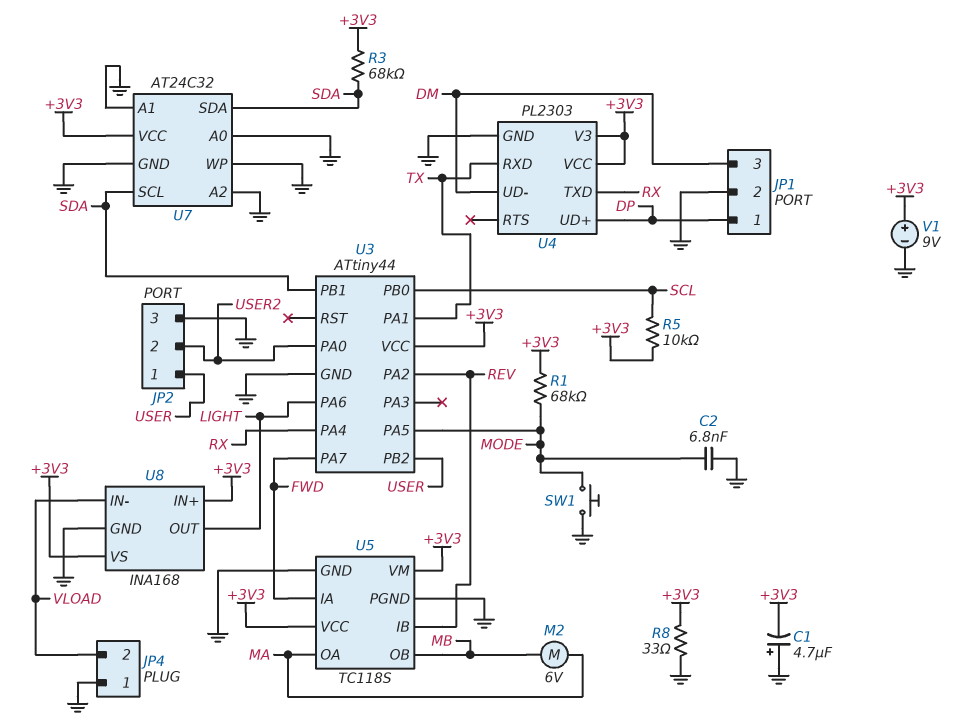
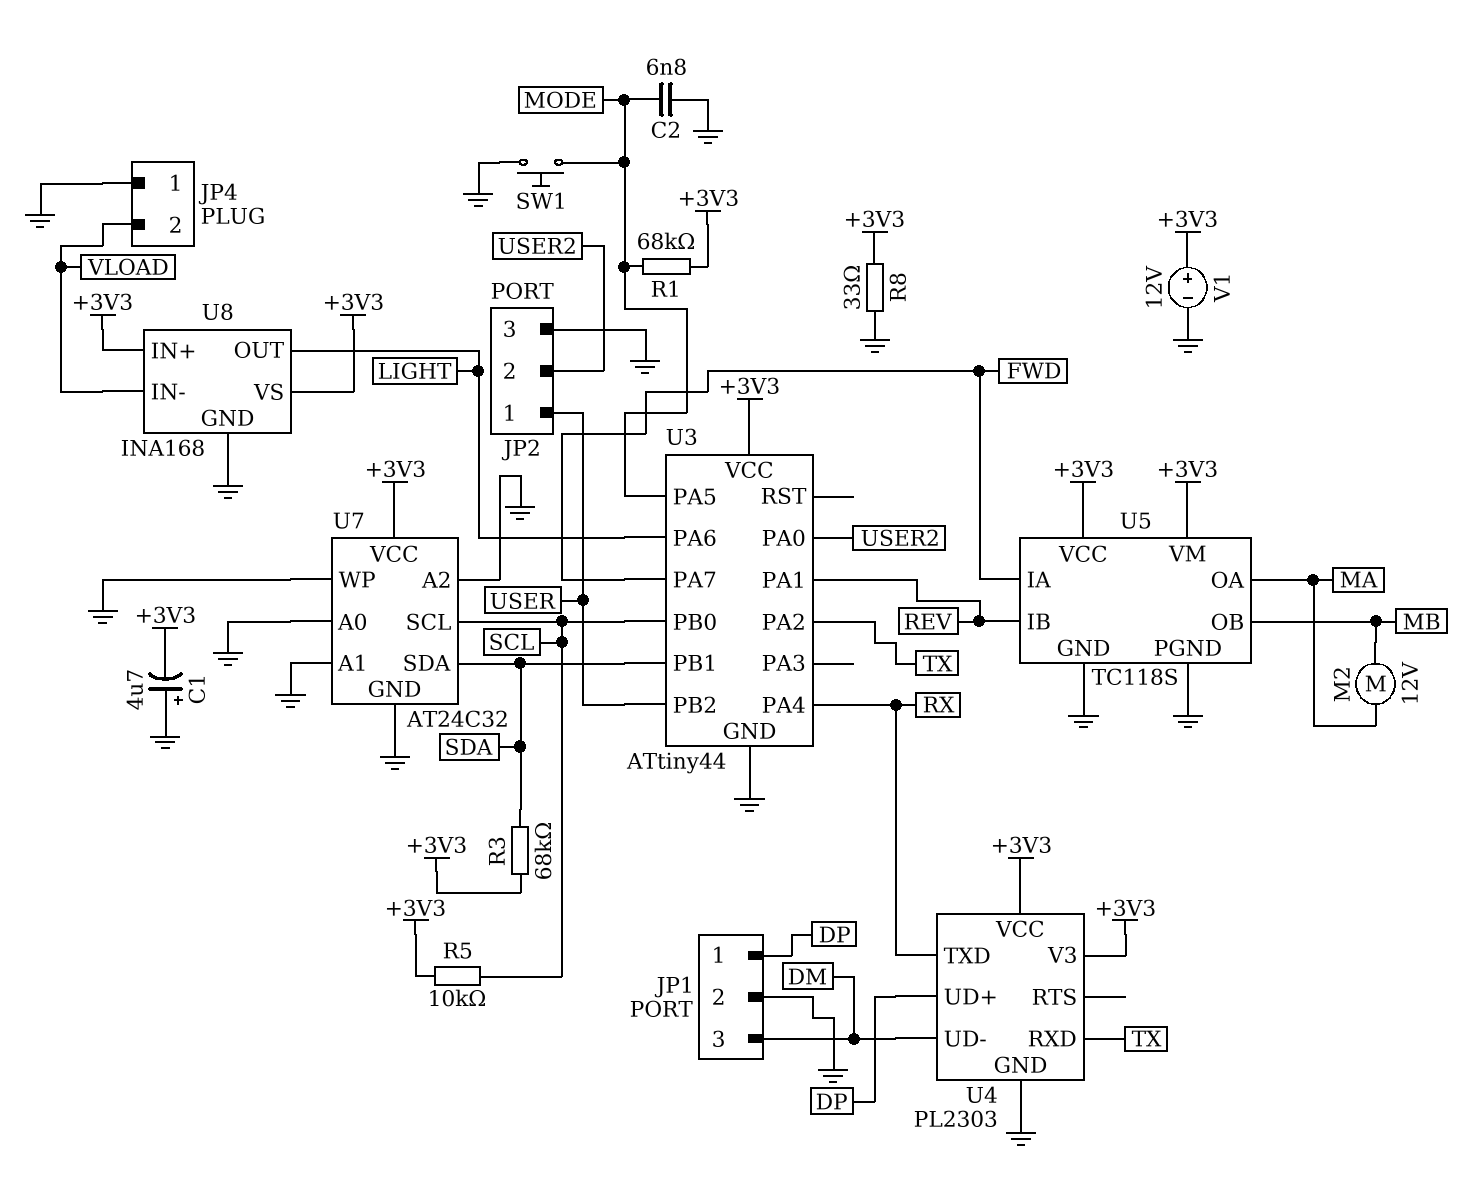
M2: motor 6V (MA, MB) -> motor 12V (MA, MB)
U3 pin PA1: TX -> REV
U3 pin PA2: REV -> TX
U7 pin SCL: SDA -> SCL
V1: 9V (plus +3V3, minus GND) -> 12V (plus +3V3, minus GND)

